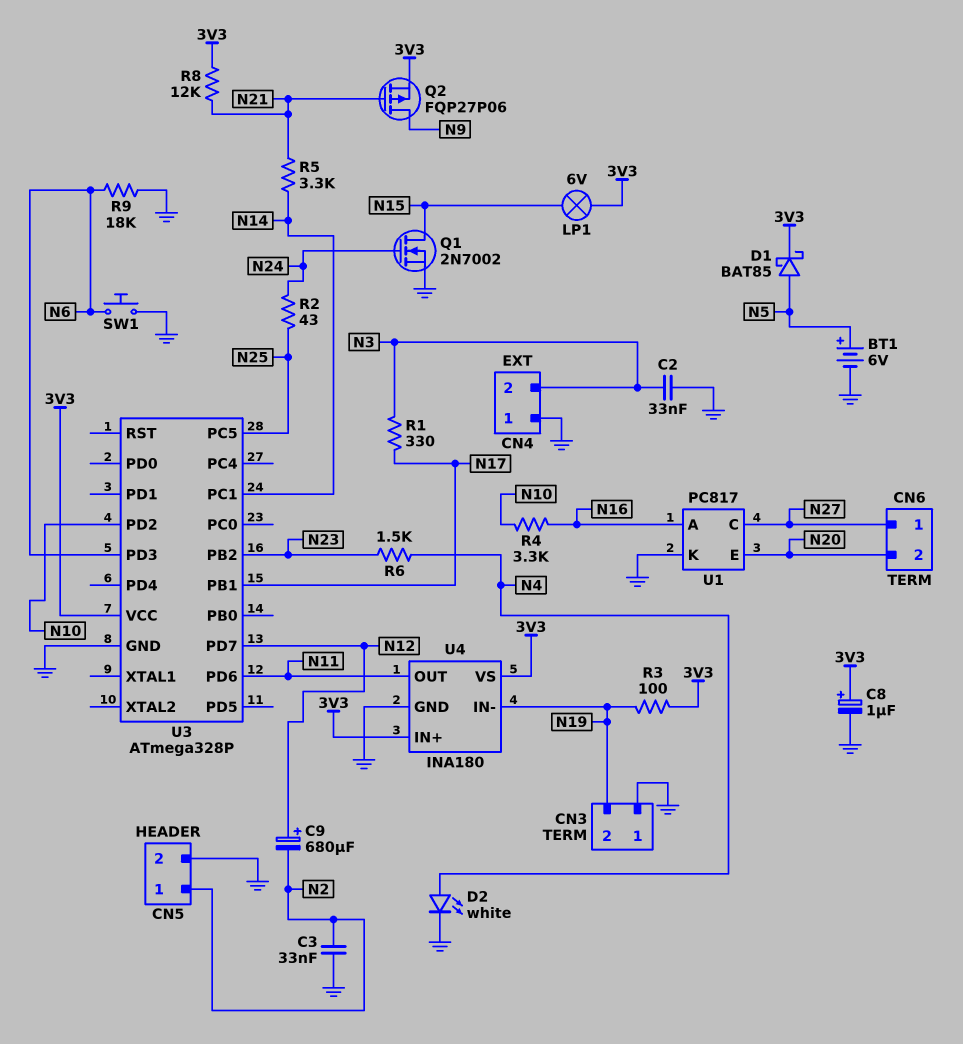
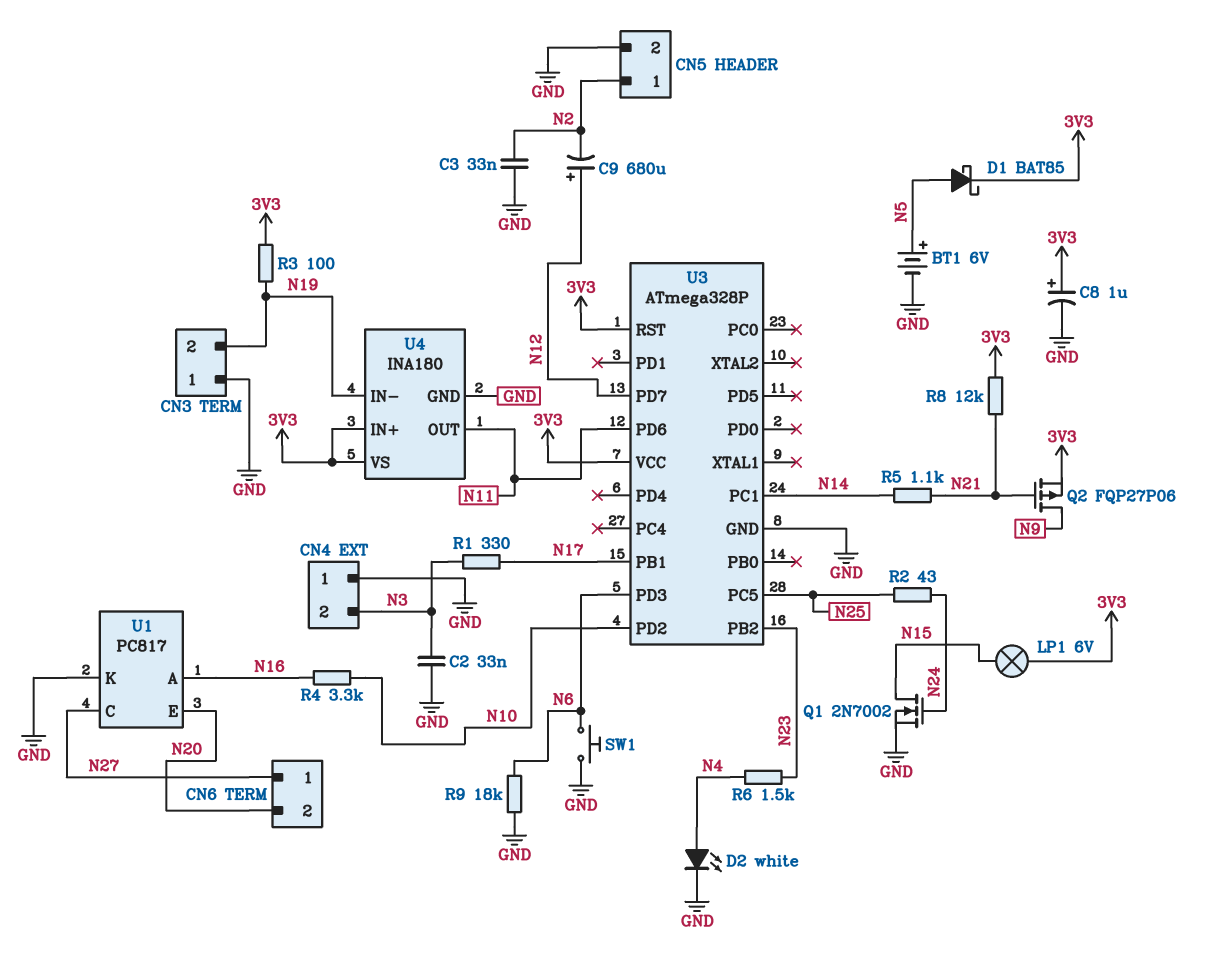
R5: 3.3k (N14, N21) -> 1.1k (N14, N21)
U3 pin RST: none -> 3V3

